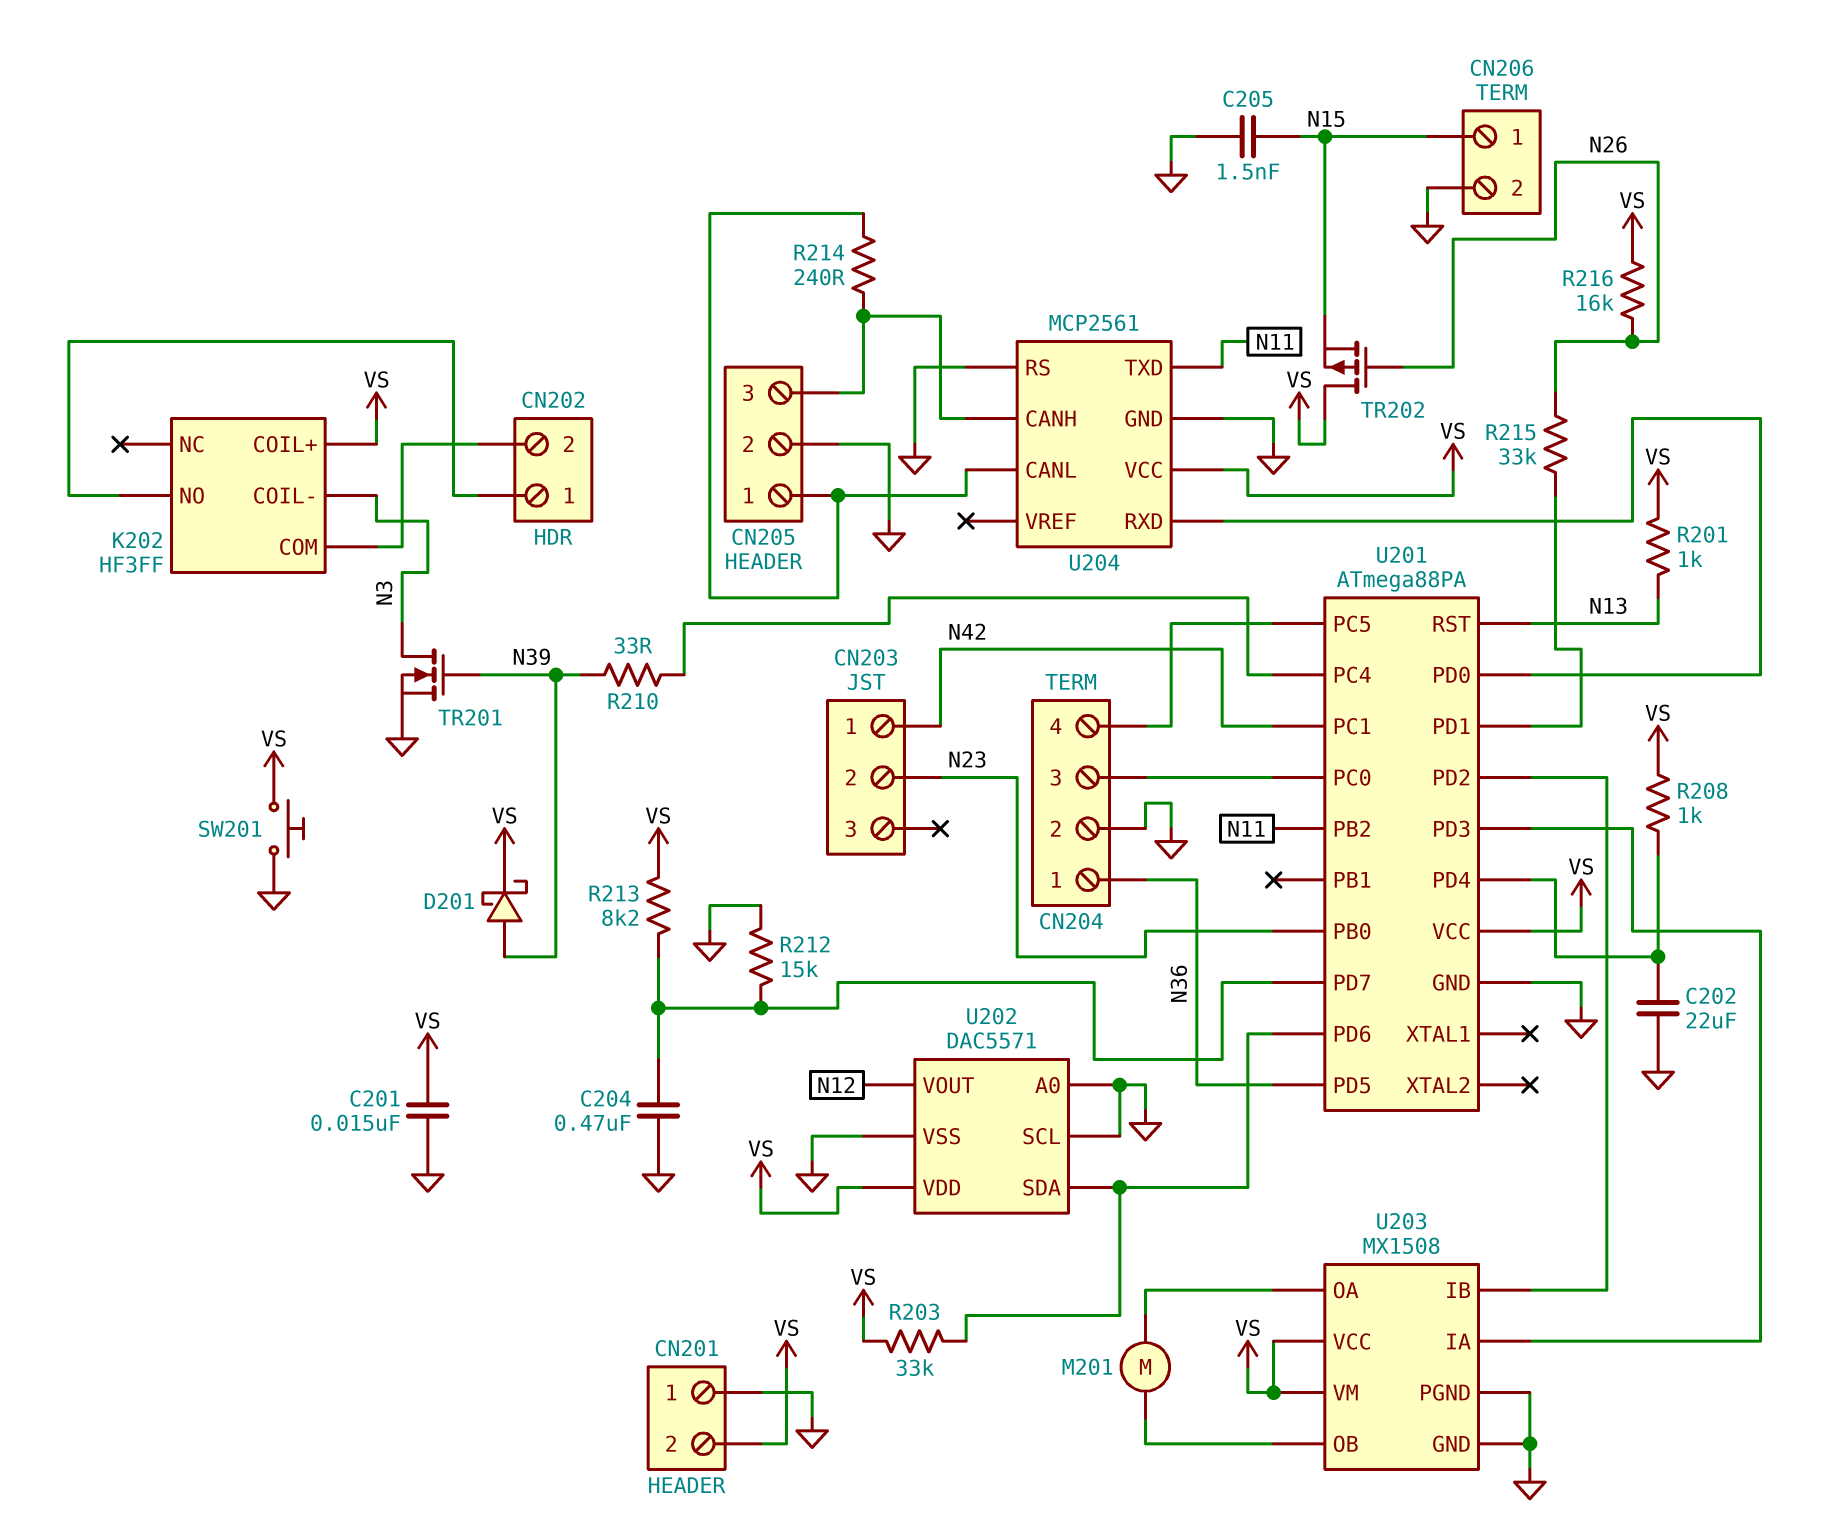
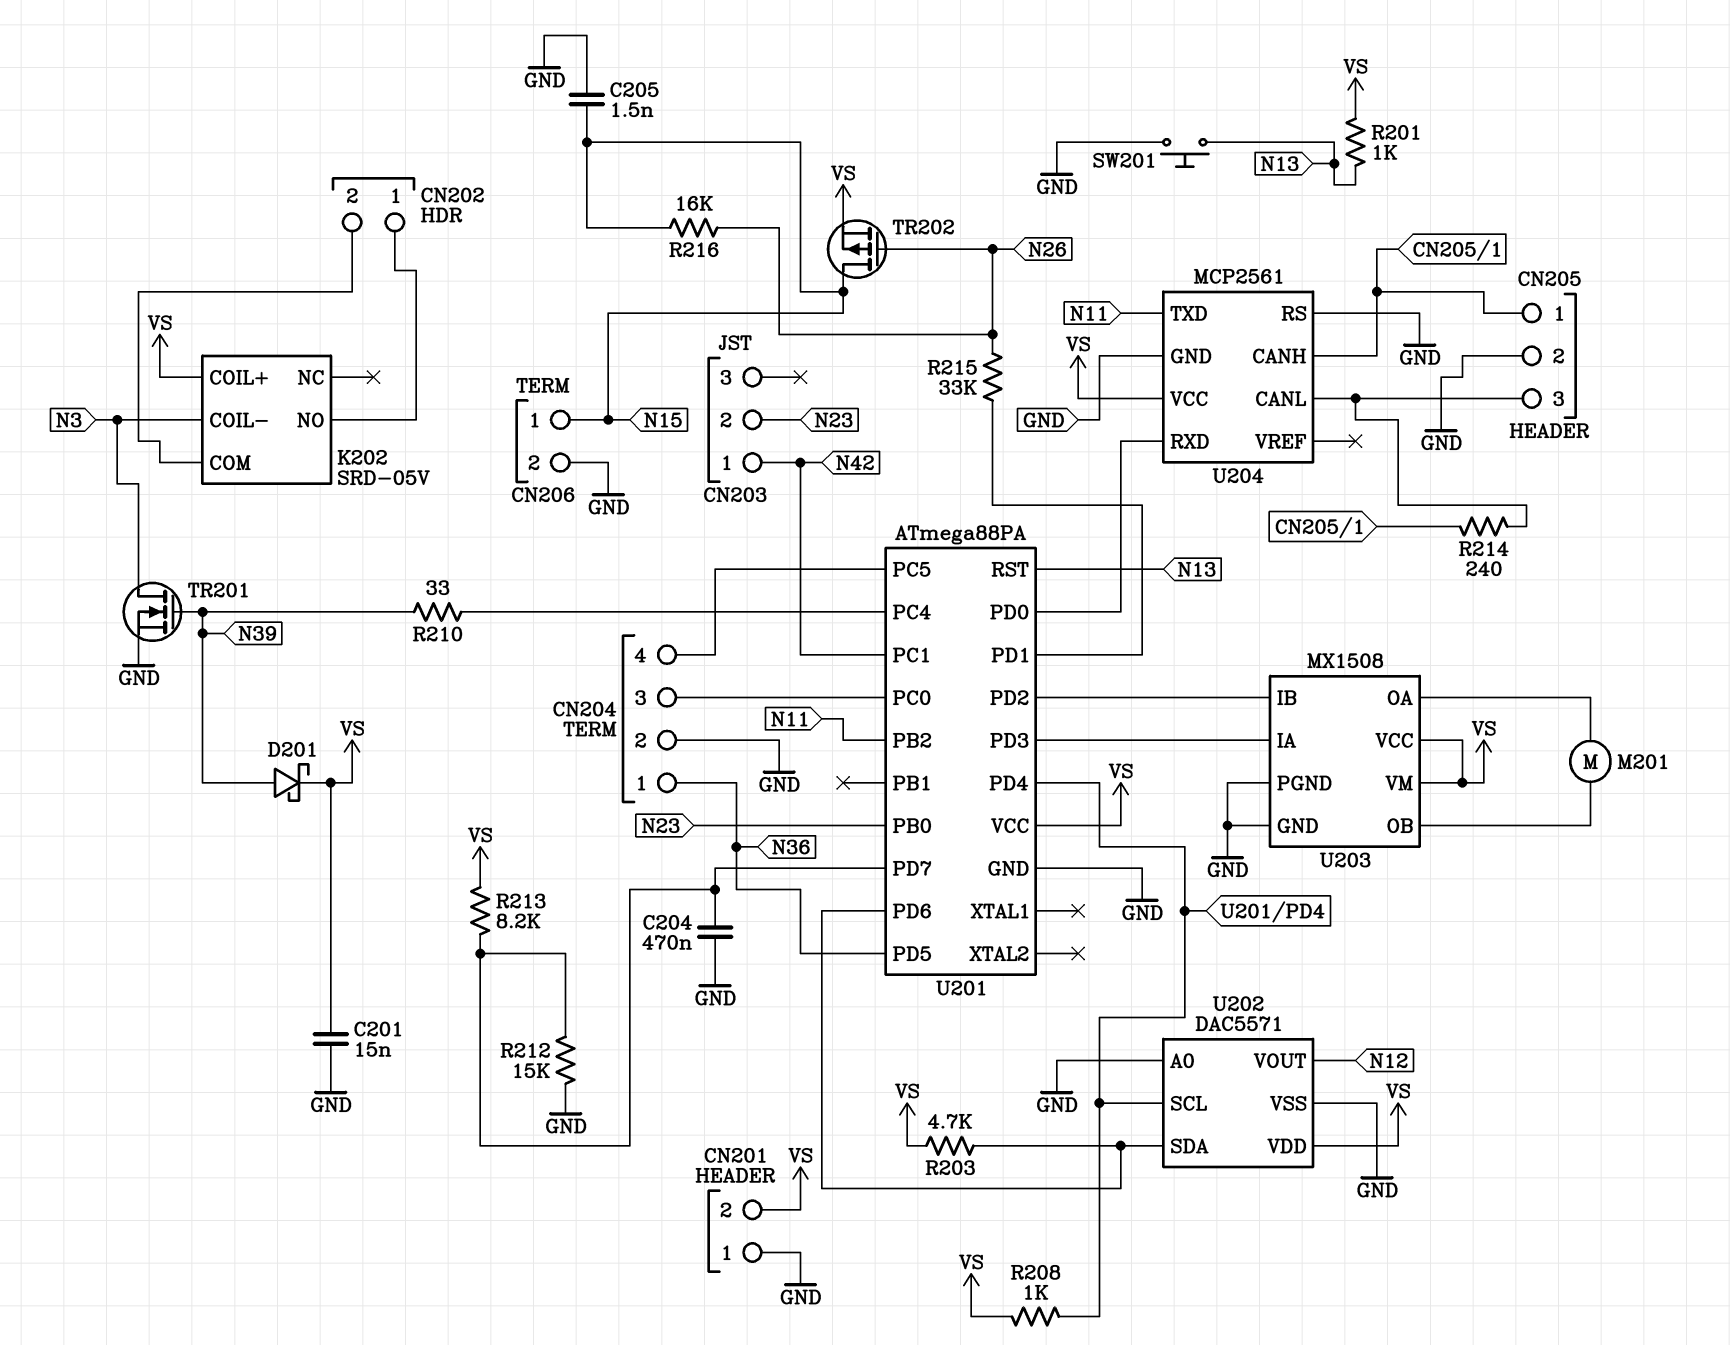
C202: 22uF (GND, U201/PD4) -> none
K202: HF3FF -> SRD-05V
R203: 33k (U201/PD6, VS) -> 4.7k (U201/PD6, VS)
R216: 16k (N26, VS) -> 16k (N15, N26)
SW201: button (GND, VS) -> button (GND, N13)
TR202: PMOS (G N26, D VS, S N15) -> PMOS (G N26, D N15, S VS)
U202 pin SCL: GND -> U201/PD4
U204 pin CANH: CN205/3 -> CN205/1
U204 pin CANL: CN205/1 -> CN205/3

